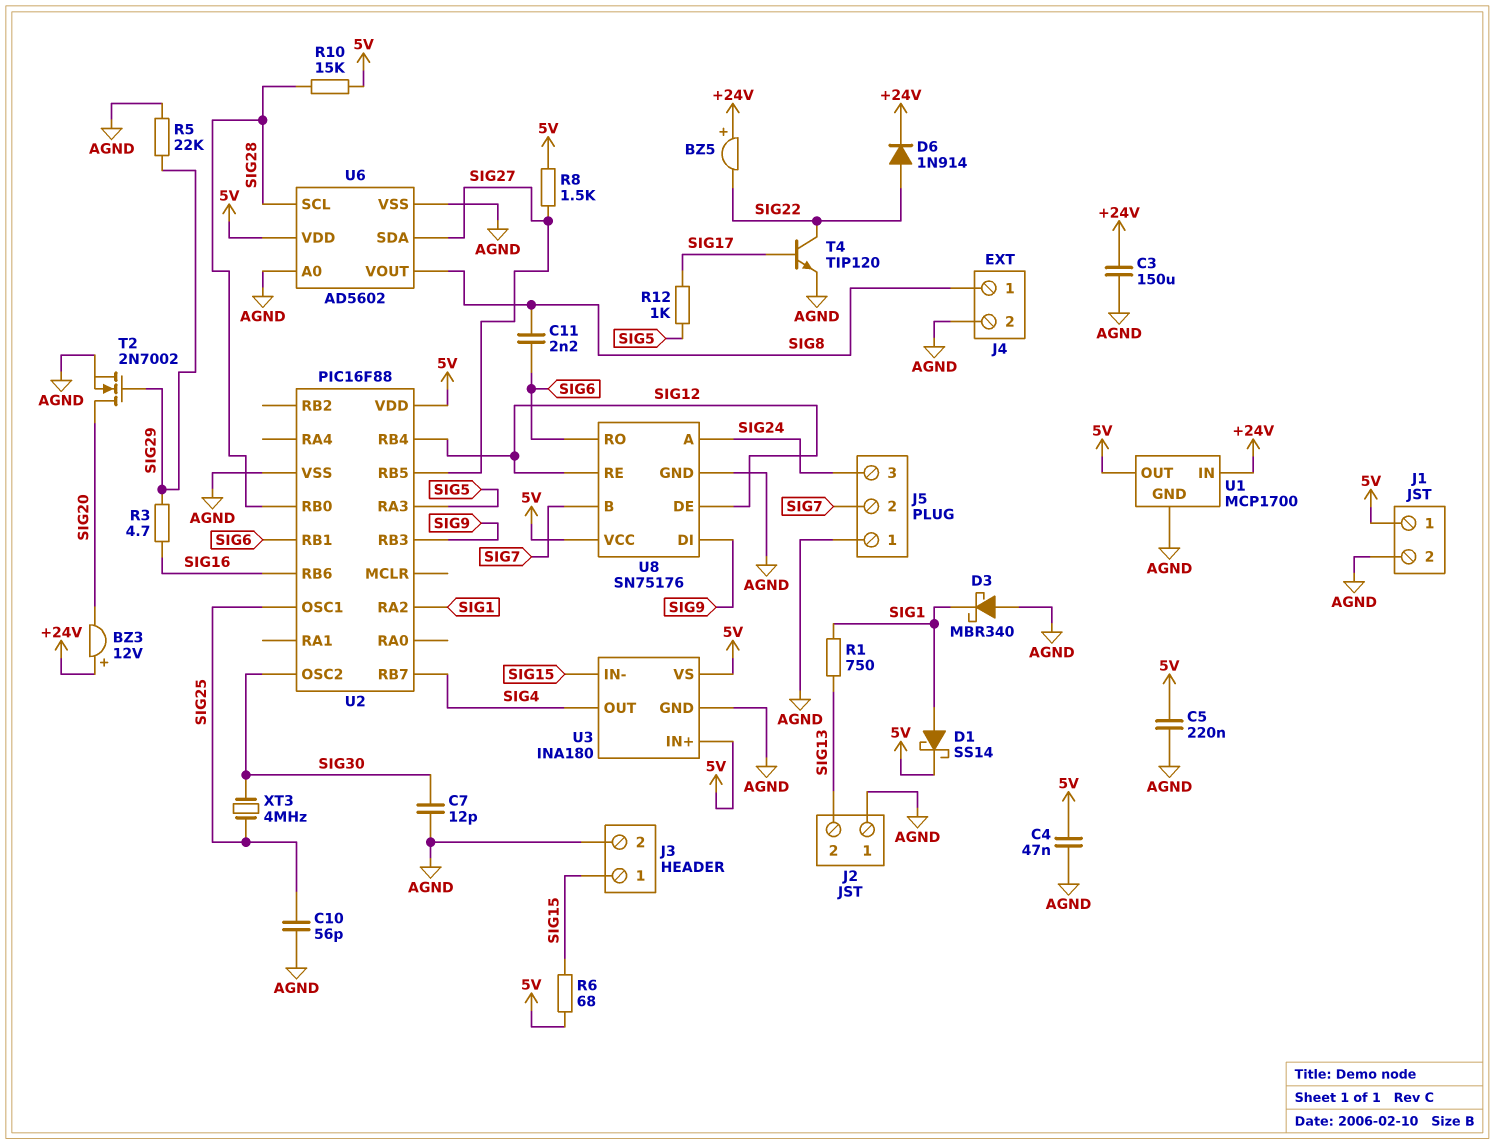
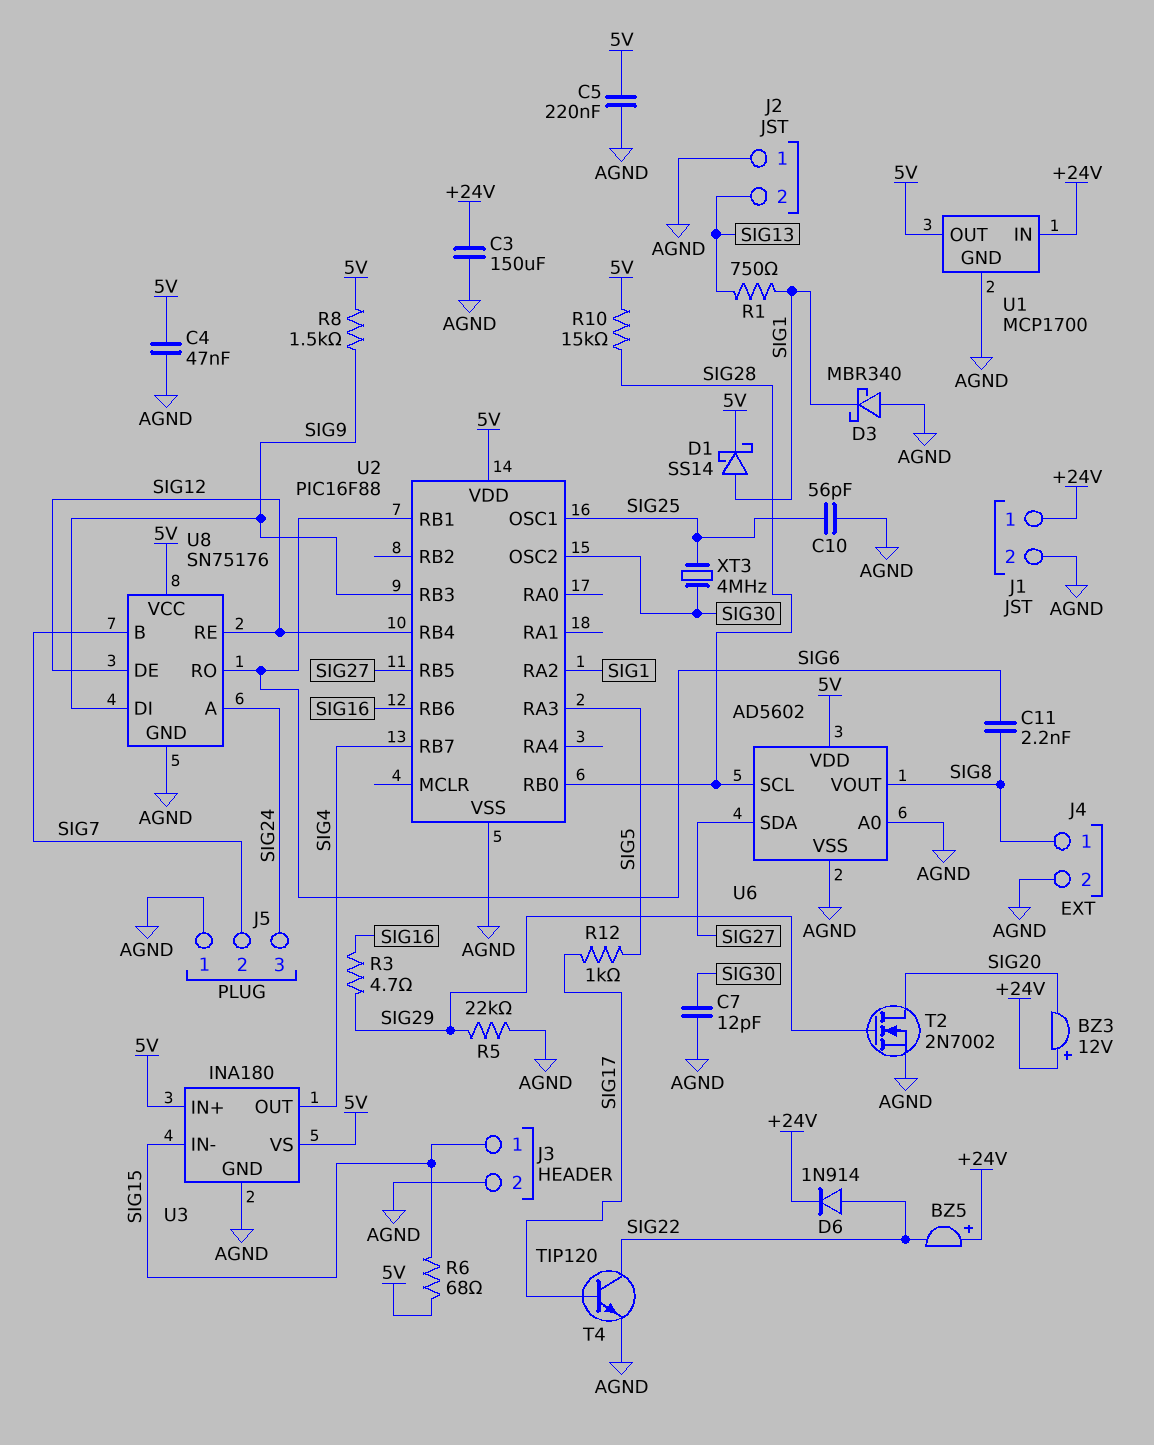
J1 pin 1: 5V -> +24V
R8: 1.5k (5V, SIG27) -> 1.5k (5V, SIG9)

